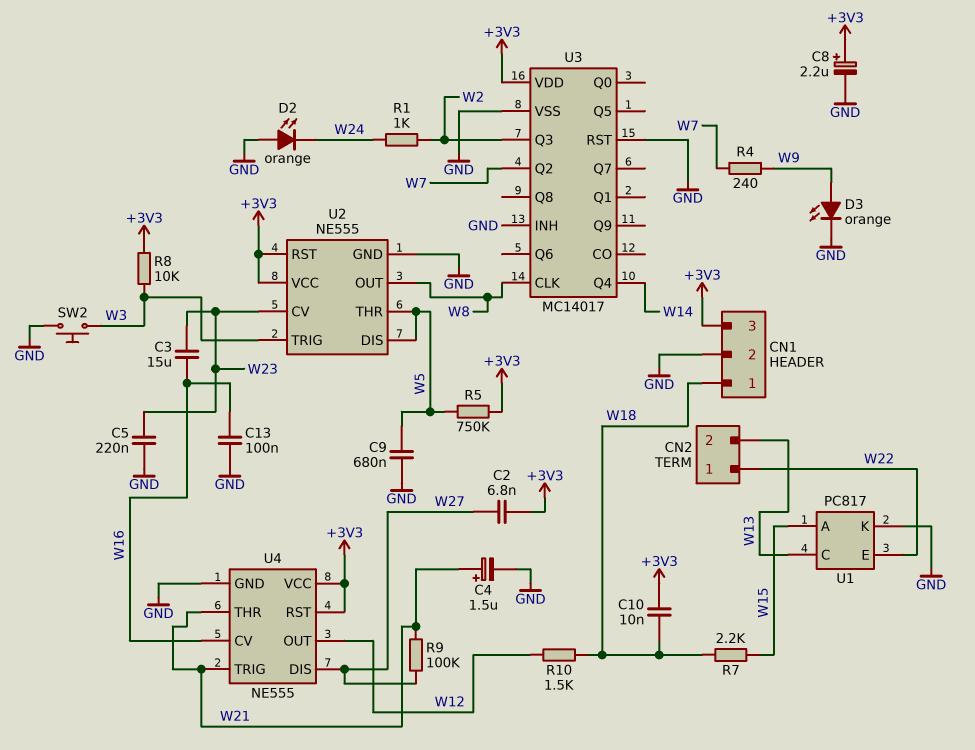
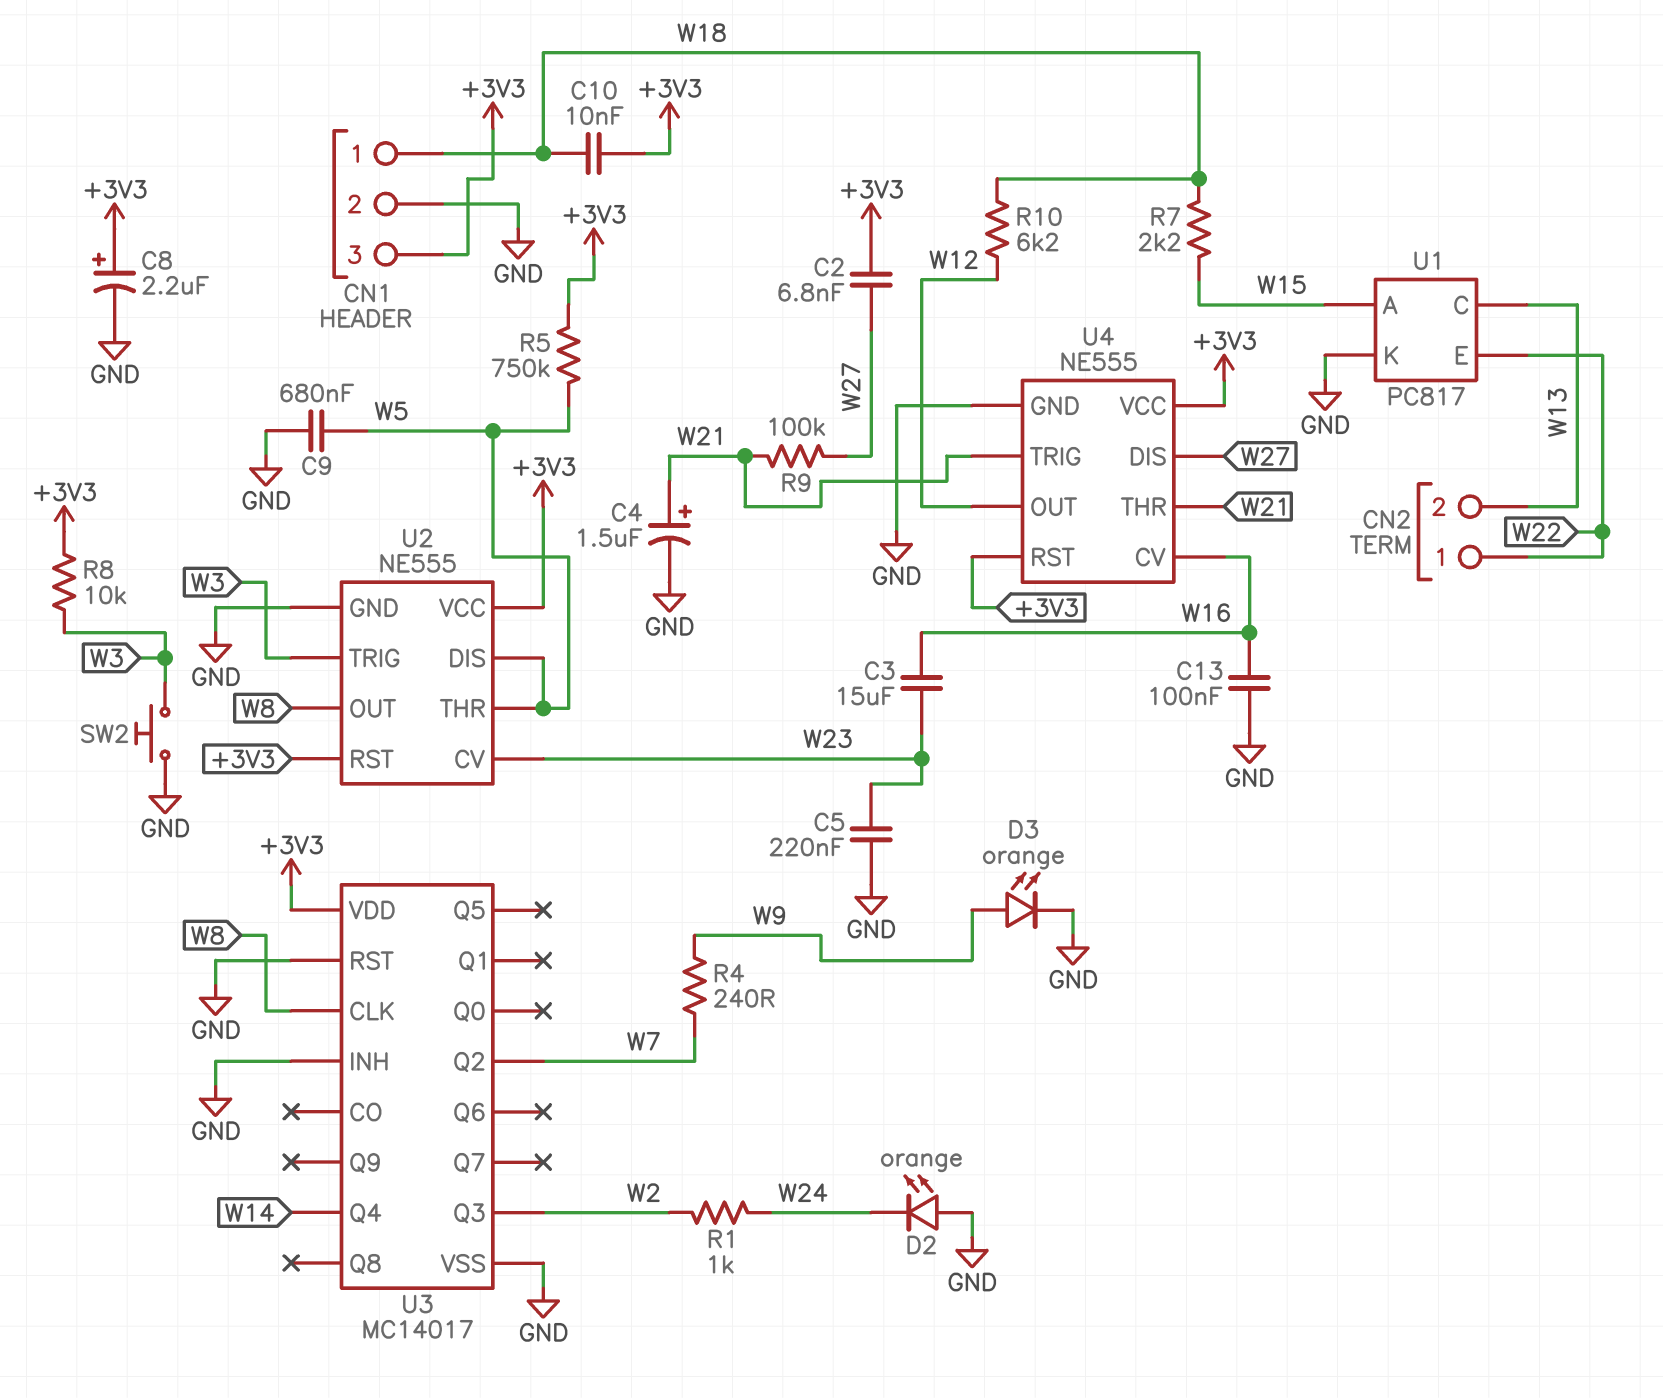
R10: 1.5k (W12, W18) -> 6.2k (W12, W18)

